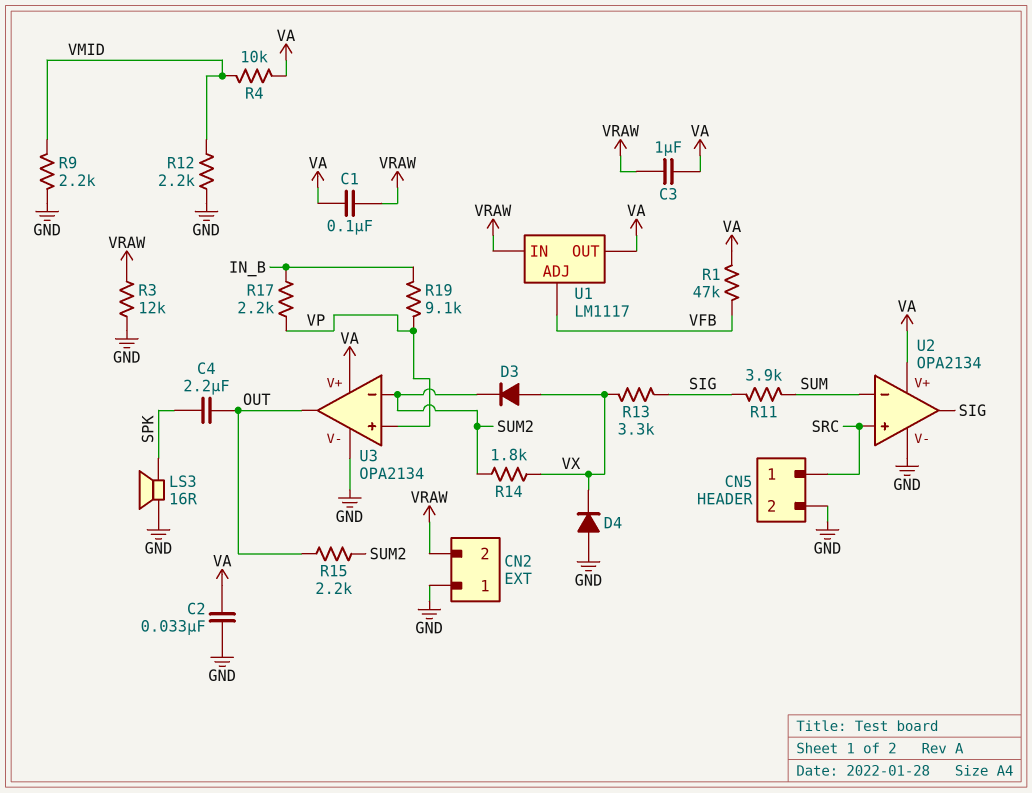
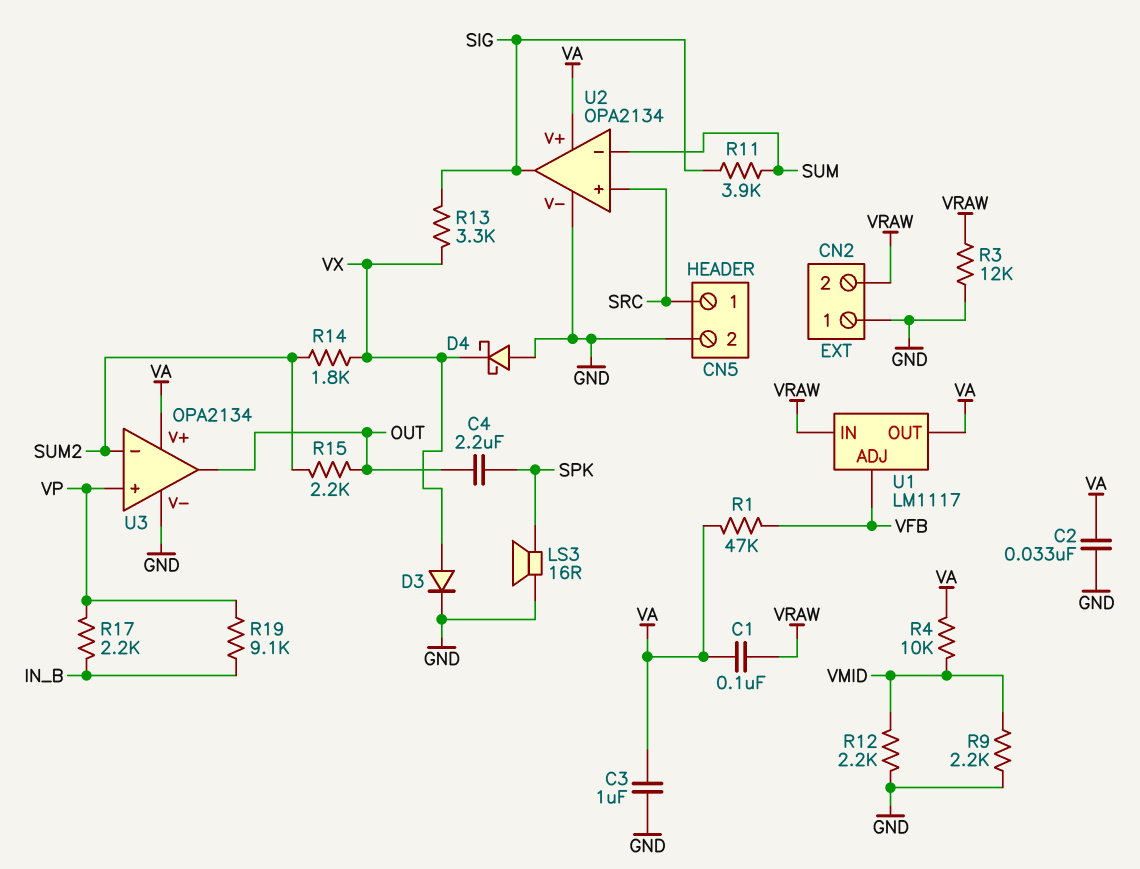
C3: 1uF (VA, VRAW) -> 1uF (GND, VA)
D3: diode (A VX, K SUM2) -> diode (A VX, K GND)
D4: diode (A GND, K VX) -> schottky (A GND, K VX)

